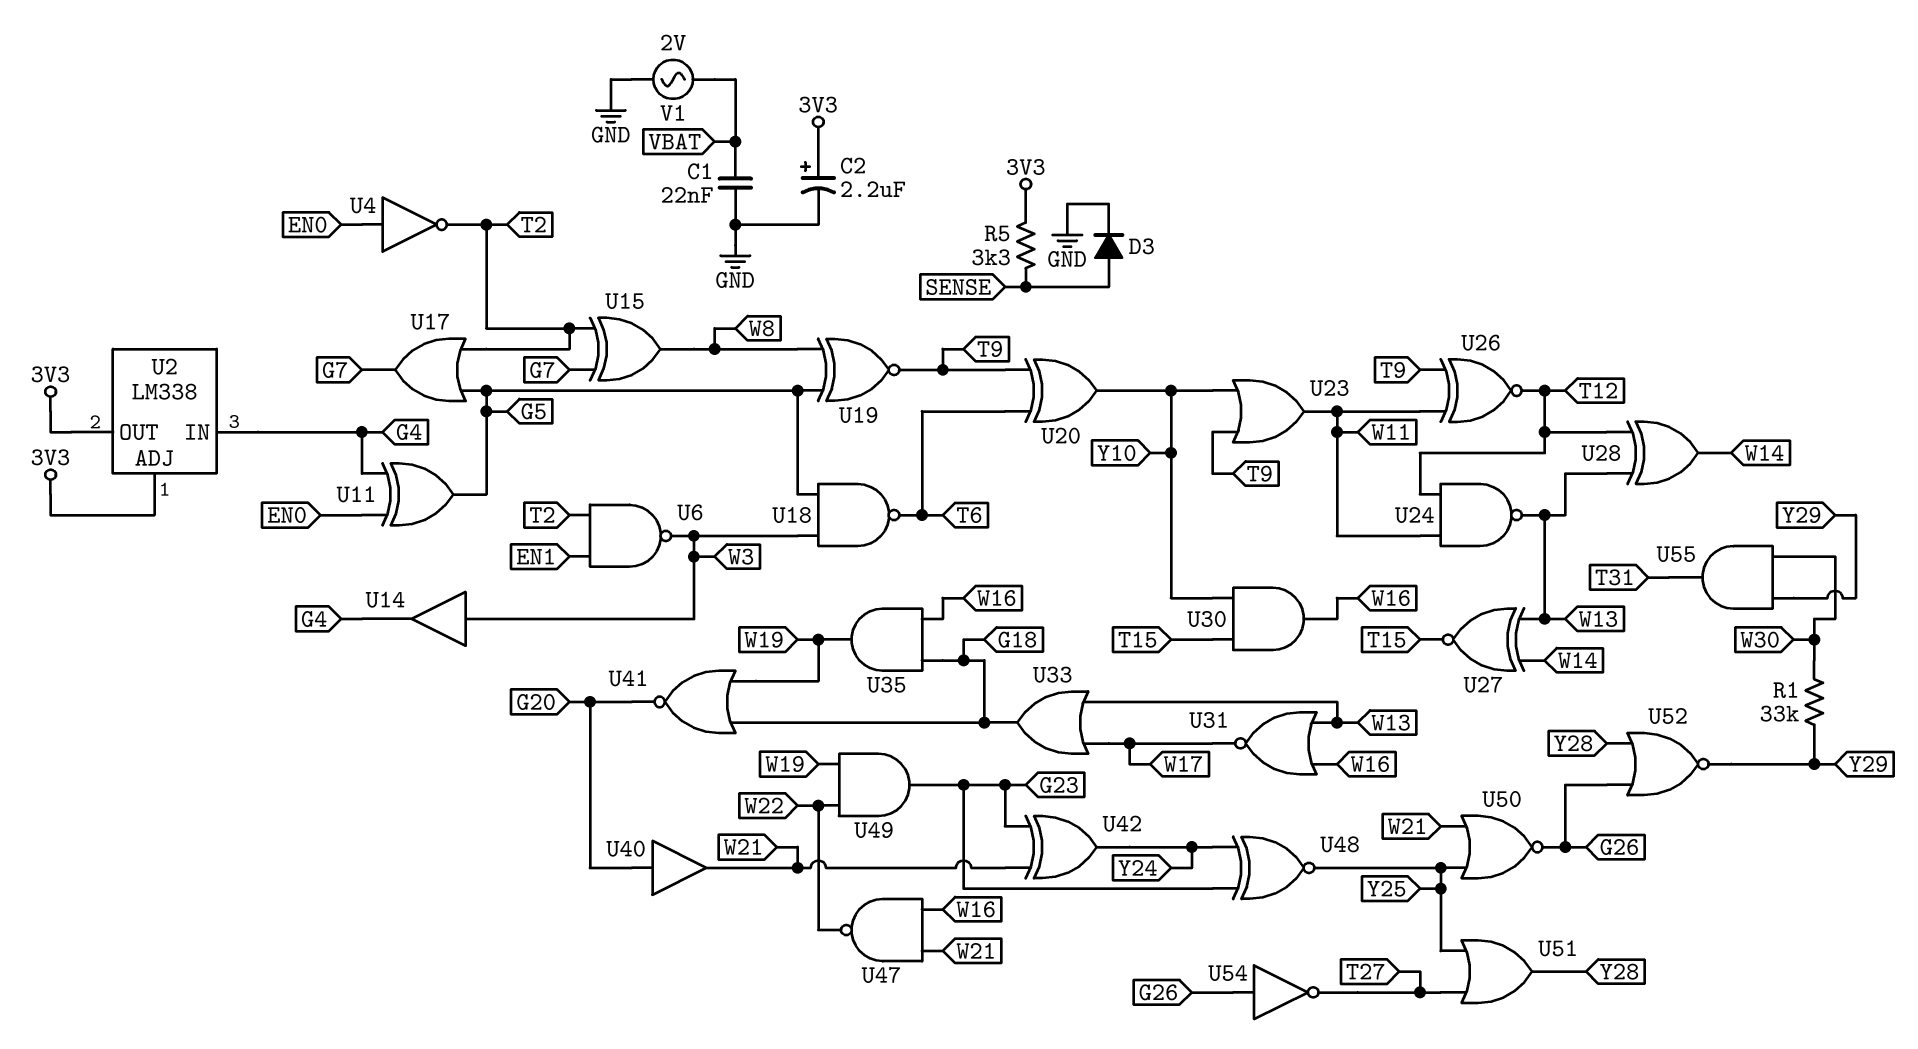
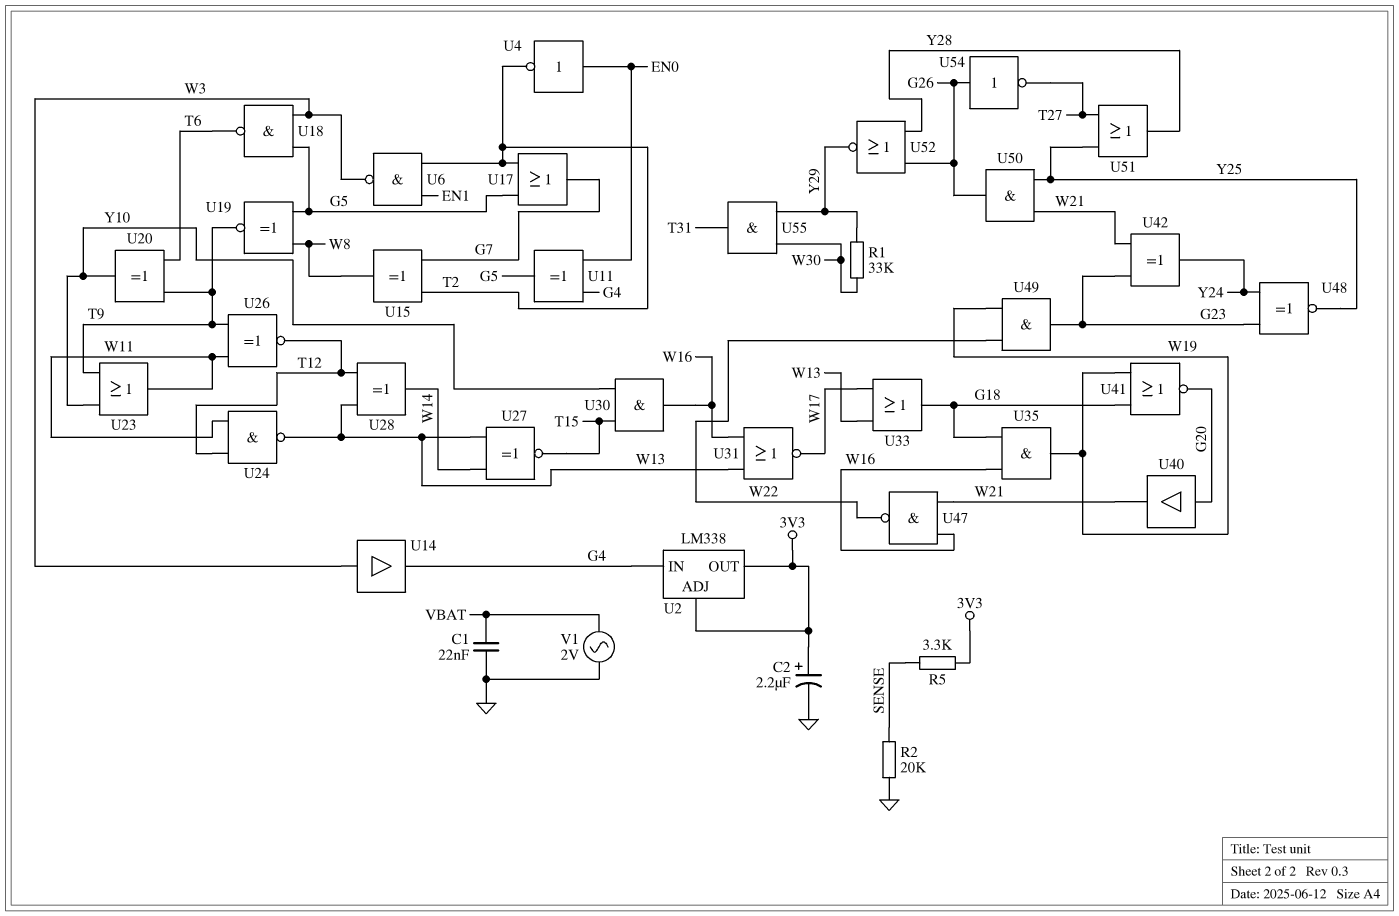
D3: diode (A SENSE, K GND) -> none
R2: none -> 20k (GND, SENSE)
U50: NOR (in W21, in Y25, out G26) -> AND (in W21, in Y25, out G26)

